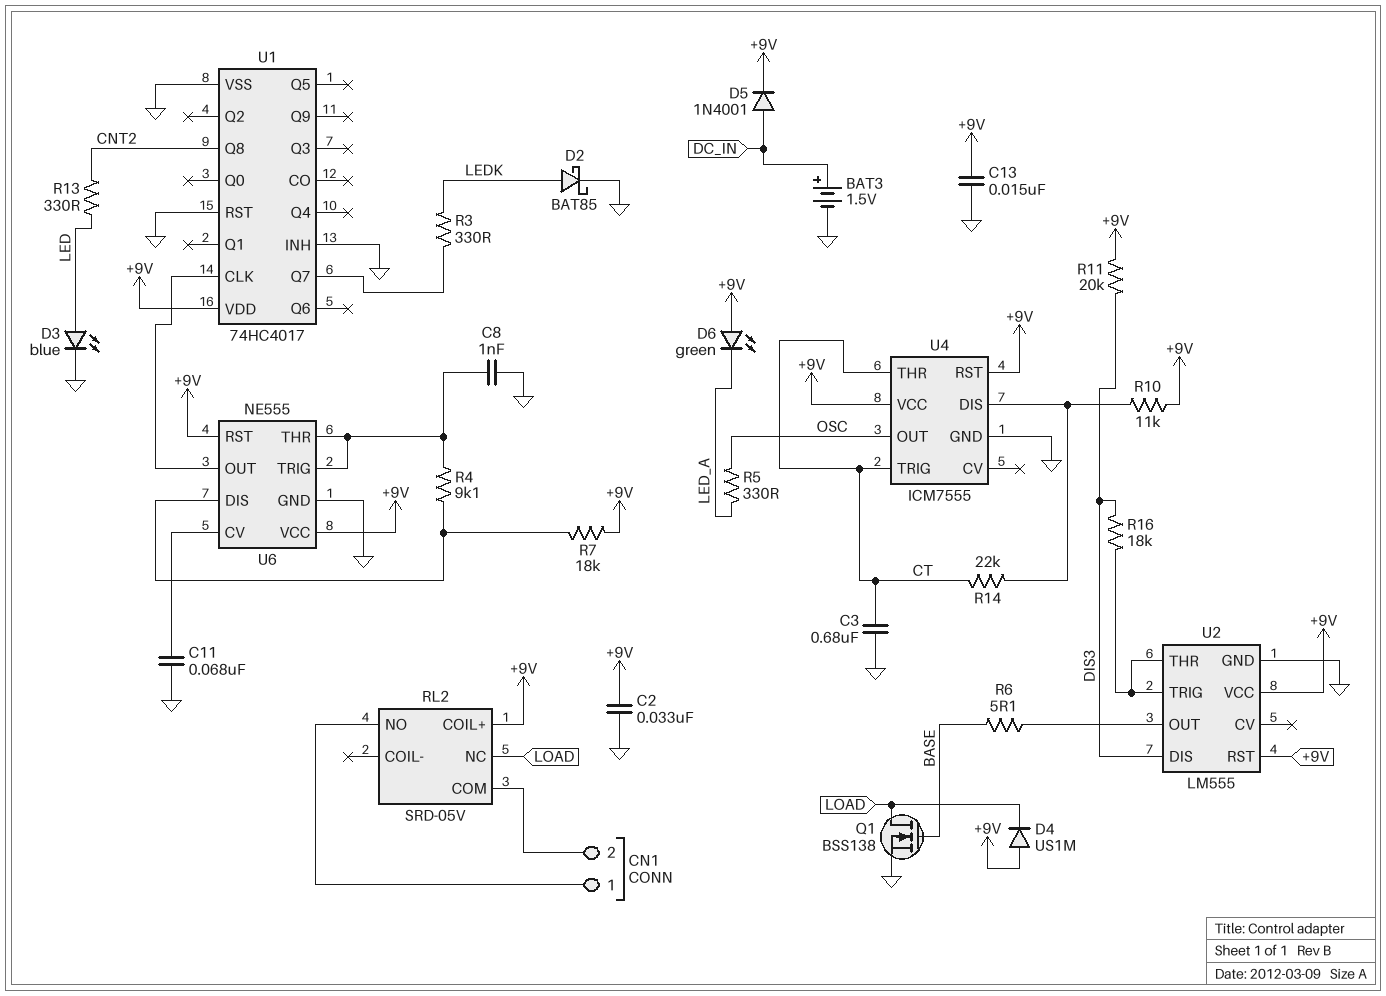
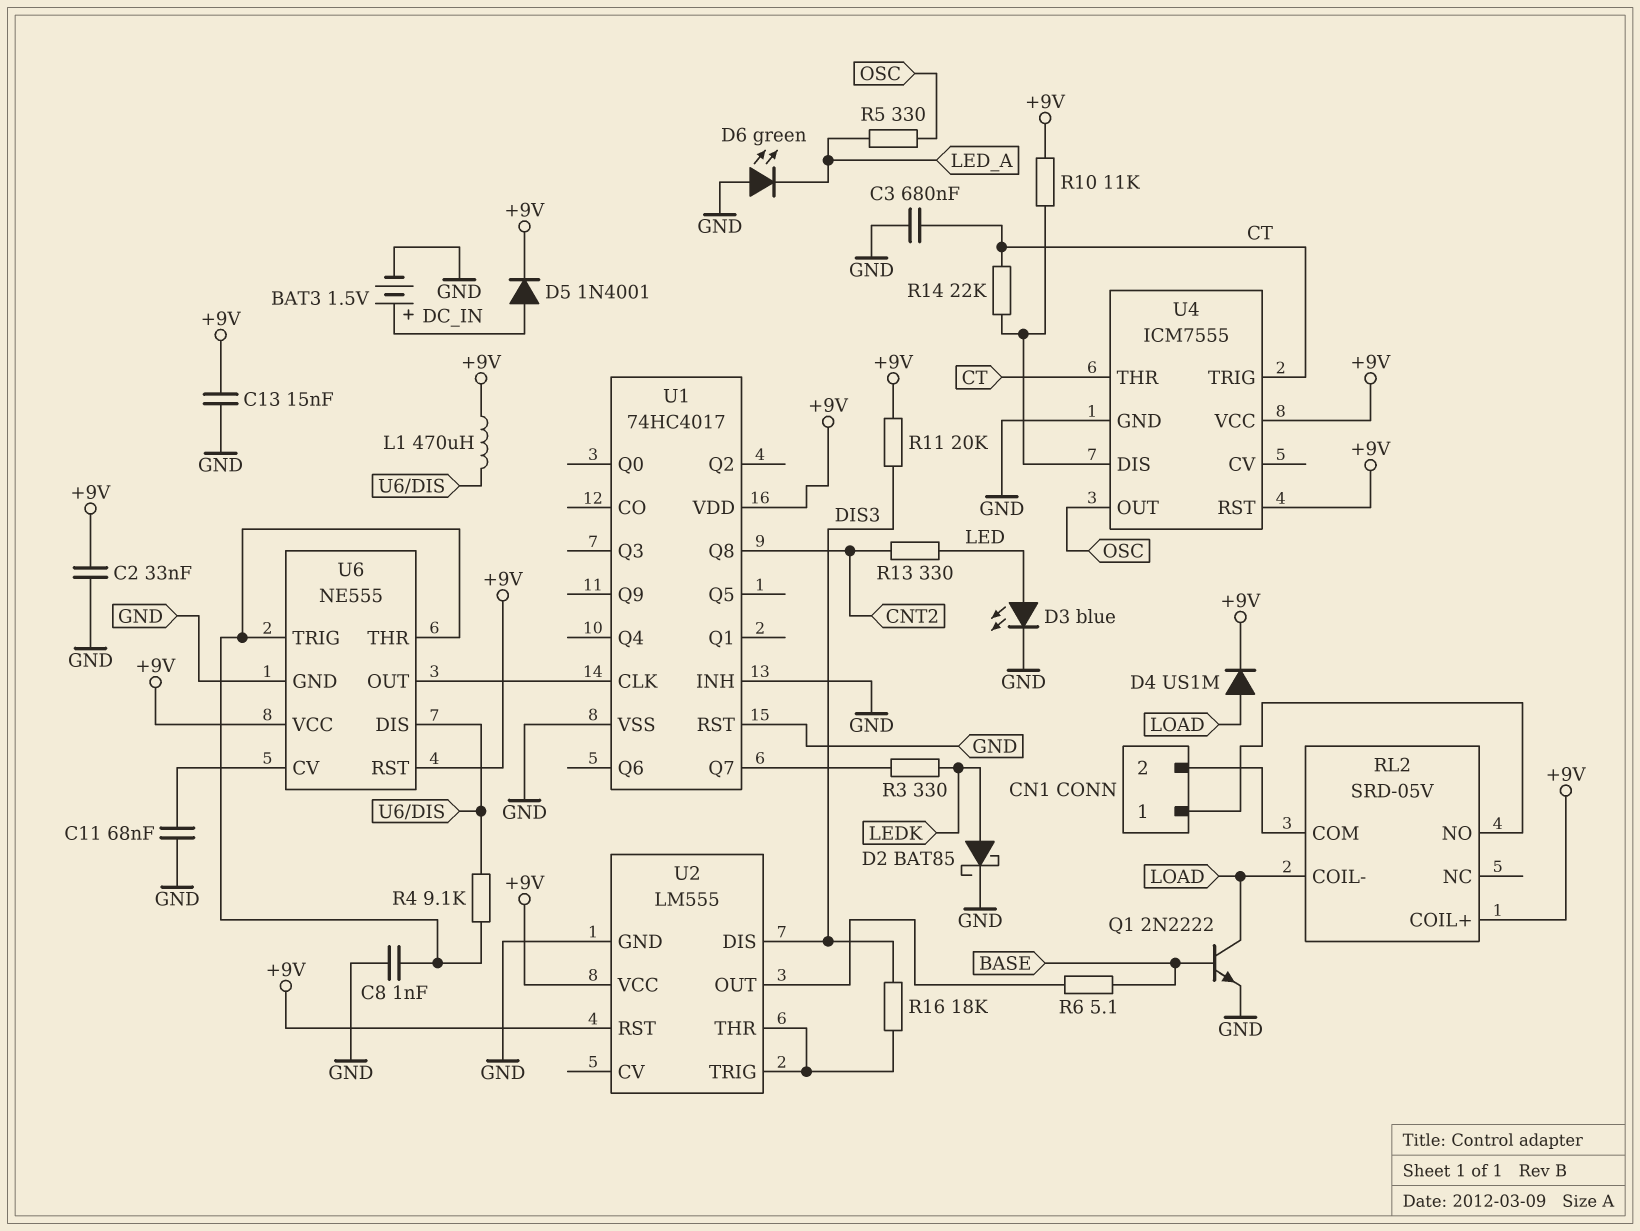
D4: diode US1M (A +9V, K LOAD) -> diode US1M (A LOAD, K +9V)
D6: LED green (A +9V, K LED_A) -> LED green (A GND, K LED_A)
L1: none -> 470uH (+9V, U6/DIS)
Q1: NMOS BSS138 (G BASE, D LOAD, S GND) -> NPN 2N2222 (B BASE, C LOAD, E GND)
R7: 18k (+9V, U6/DIS) -> none
RL2 pin COIL-: none -> LOAD
RL2 pin NC: LOAD -> none

